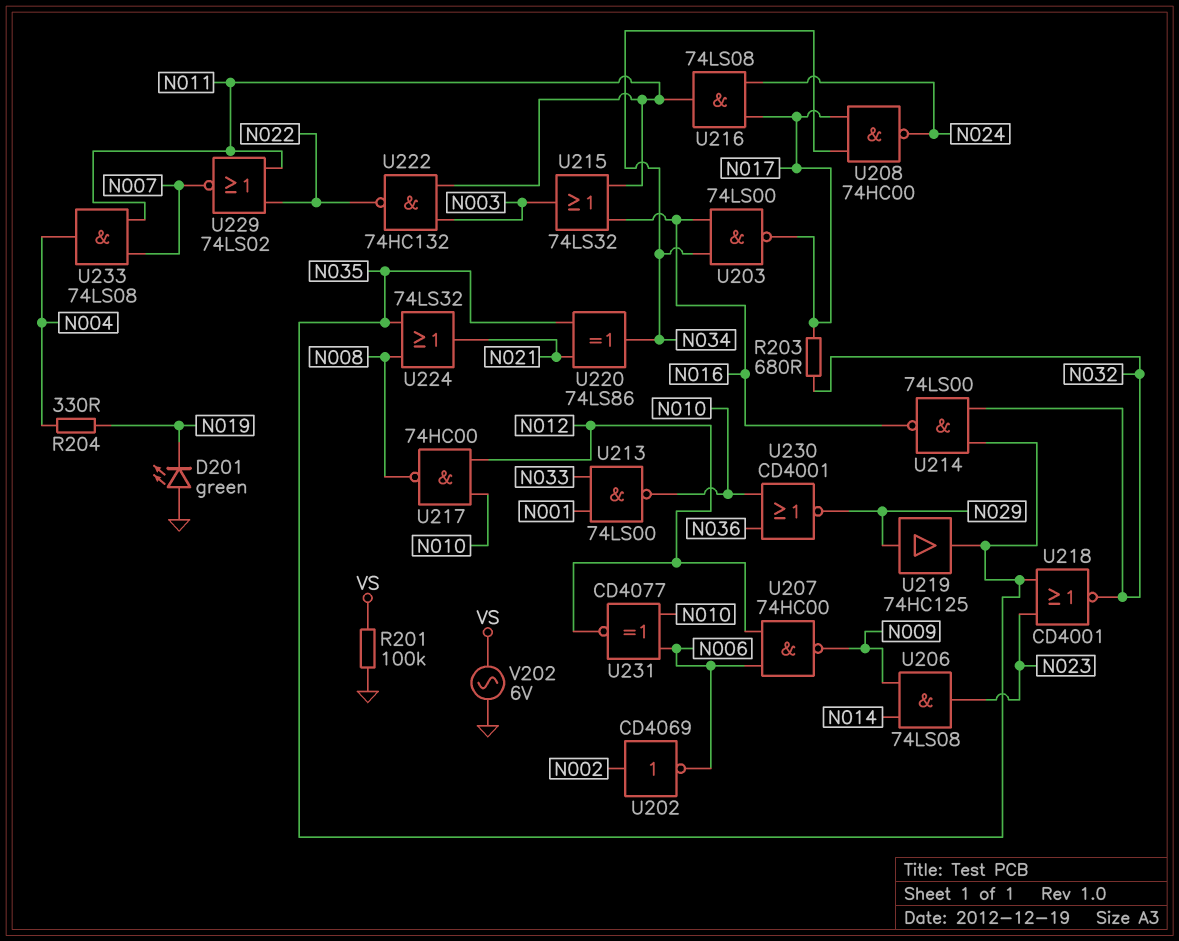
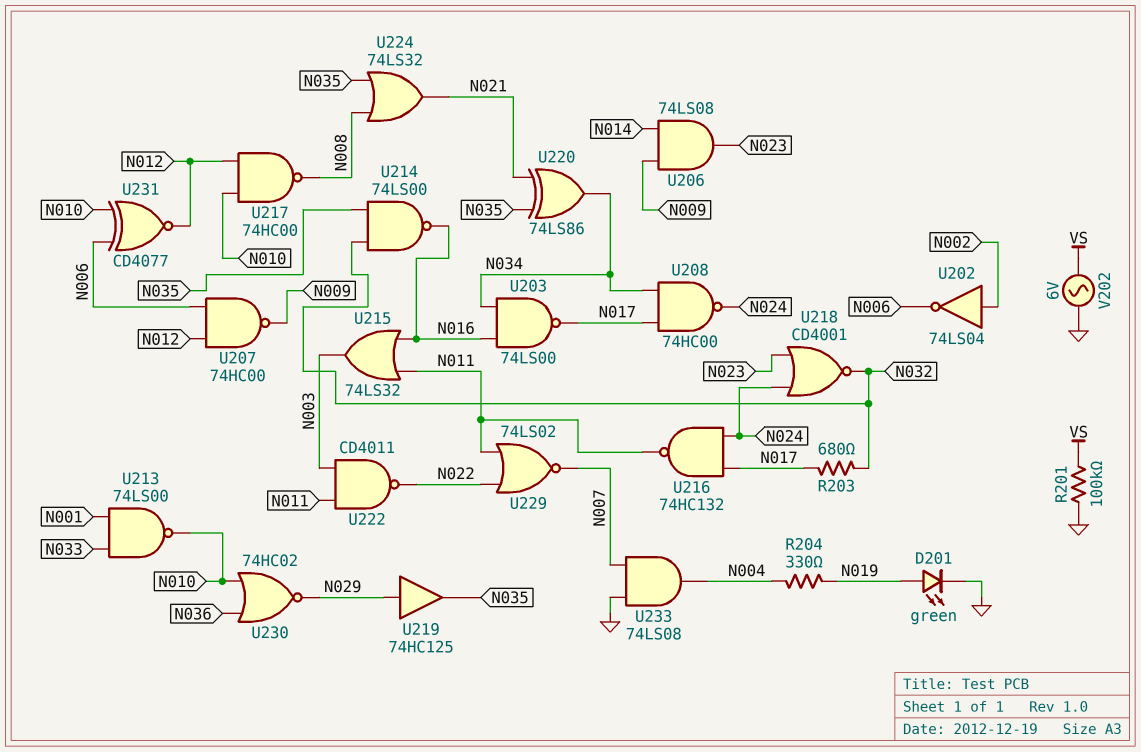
D201: LED green (A GND, K N019) -> LED green (A N019, K GND)
U202: NOT CD4069 (in N002, out N006) -> NOT 74LS04 (in N002, out N006)
U216: AND 74LS08 (in N017, in N024, out N011) -> NAND 74HC132 (in N017, in N024, out N011)
U218: NOR CD4001 (in N023, in N035, out N032) -> NOR CD4001 (in N023, in N024, out N032)
U222: NAND 74HC132 (in N003, in N011, out N022) -> NAND CD4011 (in N003, in N011, out N022)
U230: NOR CD4001 (in N010, in N036, out N029) -> NOR 74HC02 (in N010, in N036, out N029)
U233: AND 74LS08 (in N007, in N011, out N004) -> AND 74LS08 (in GND, in N007, out N004)

